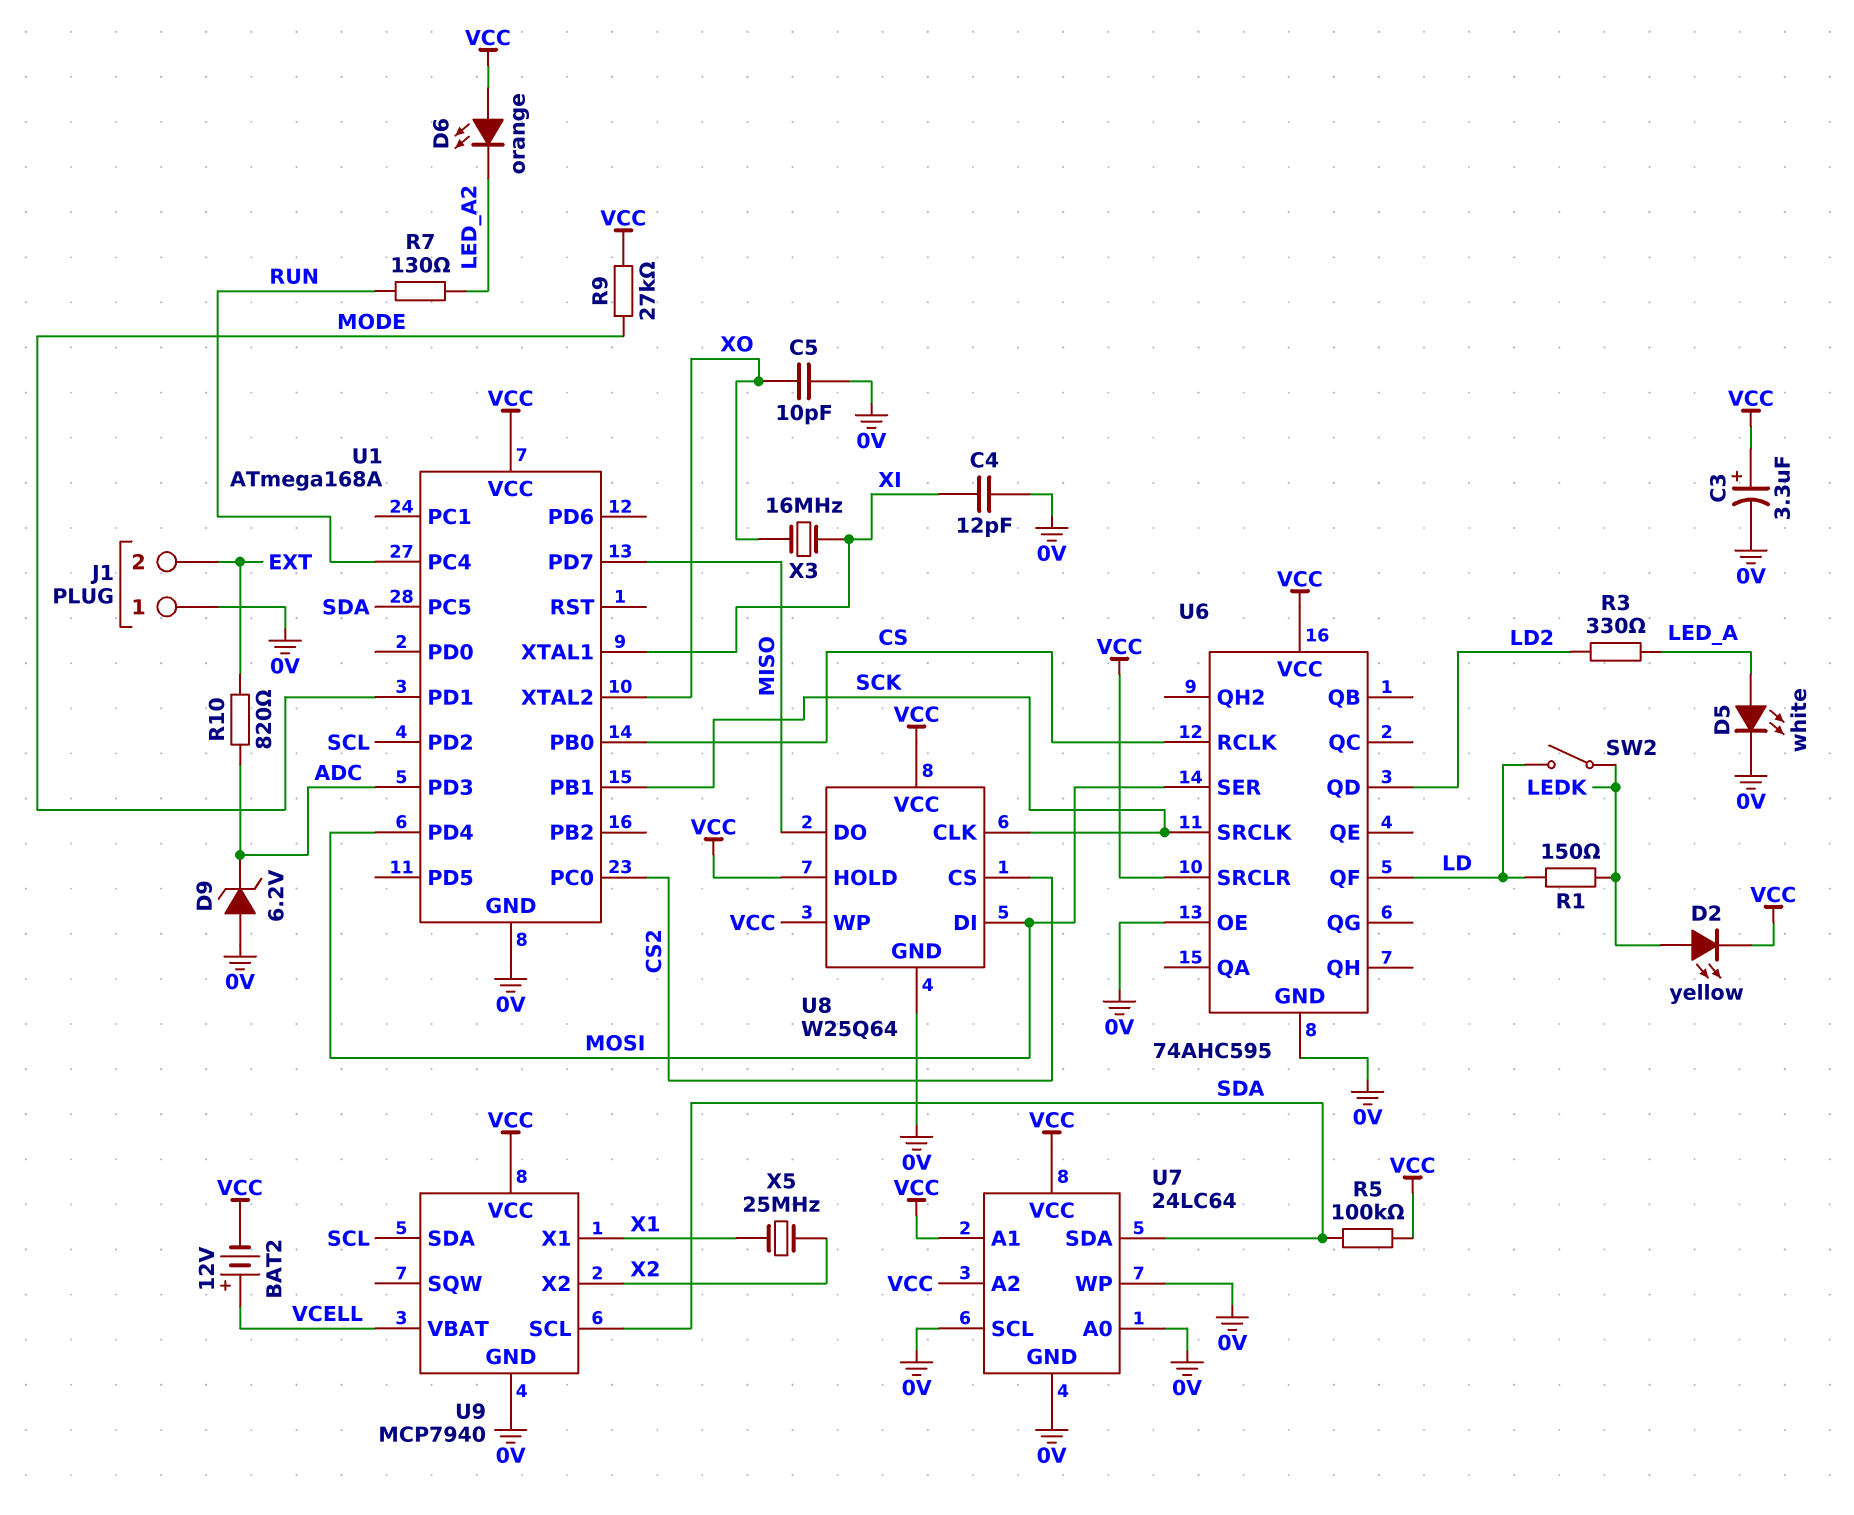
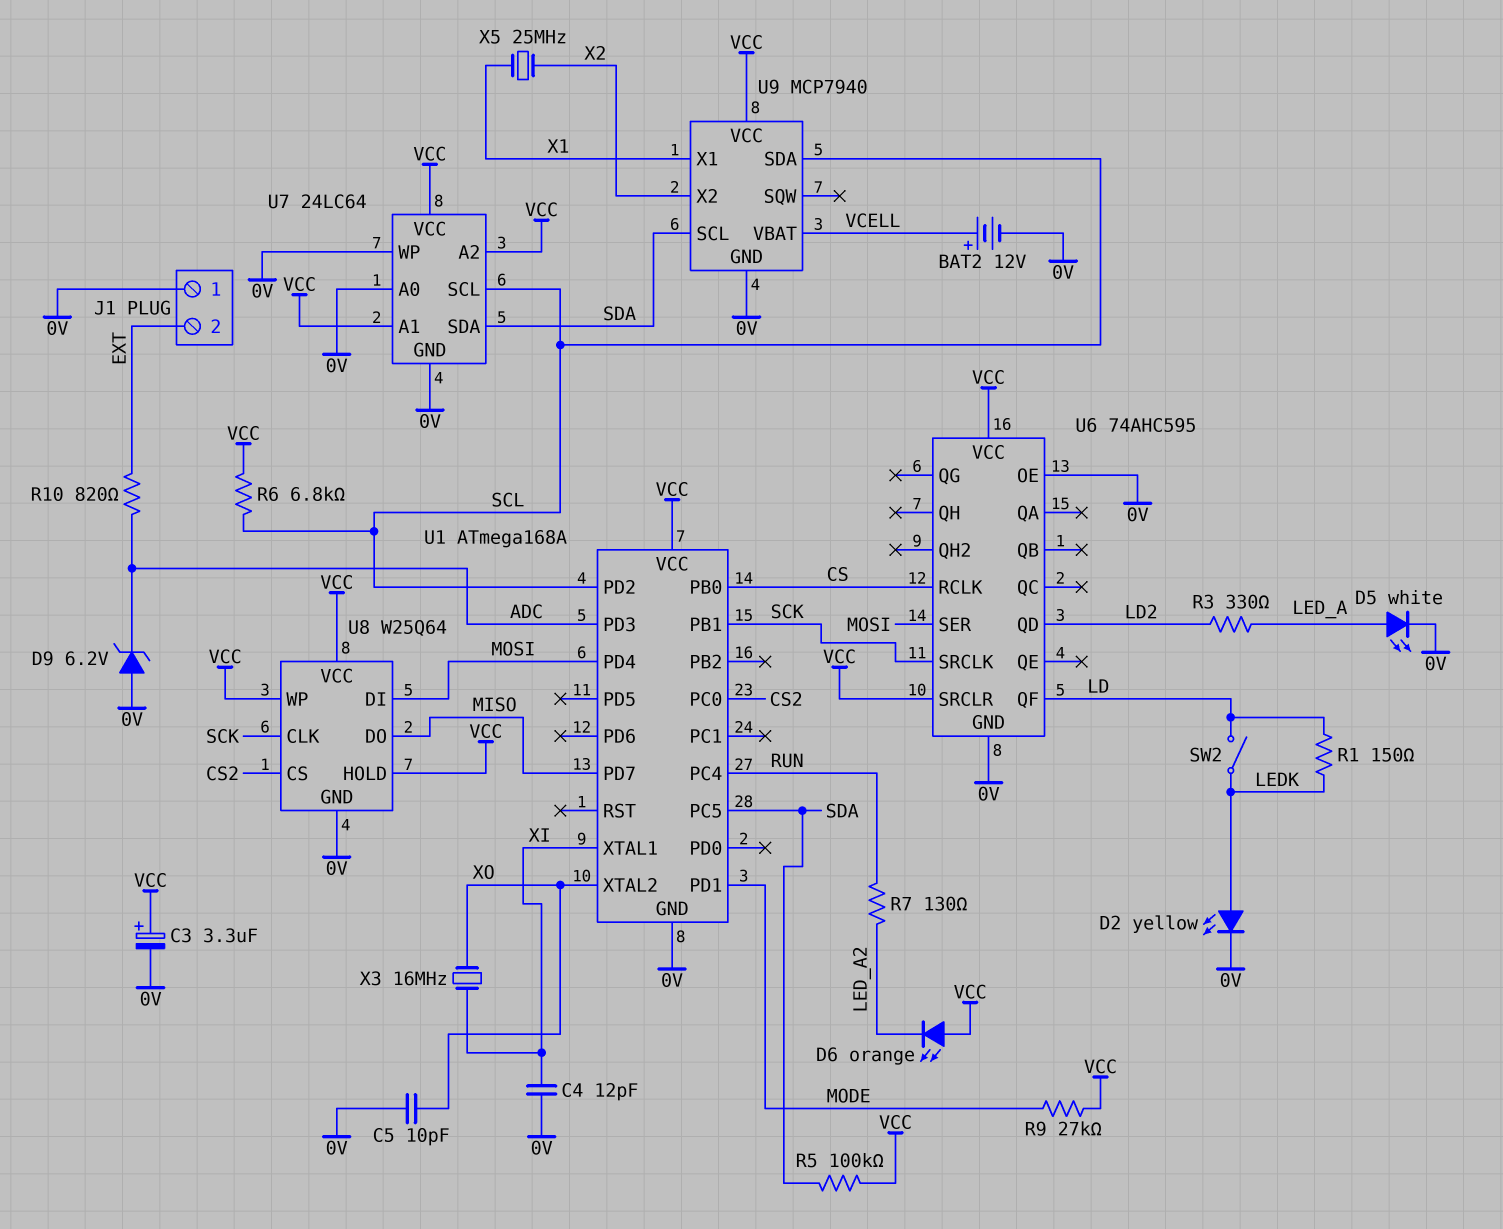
BAT2: 12V (plus VCELL, minus VCC) -> 12V (plus VCELL, minus 0V)
D2: LED yellow (A LEDK, K VCC) -> LED yellow (A LEDK, K 0V)
R6: none -> 6.8k (SCL, VCC)
U7 pin SCL: 0V -> SCL

